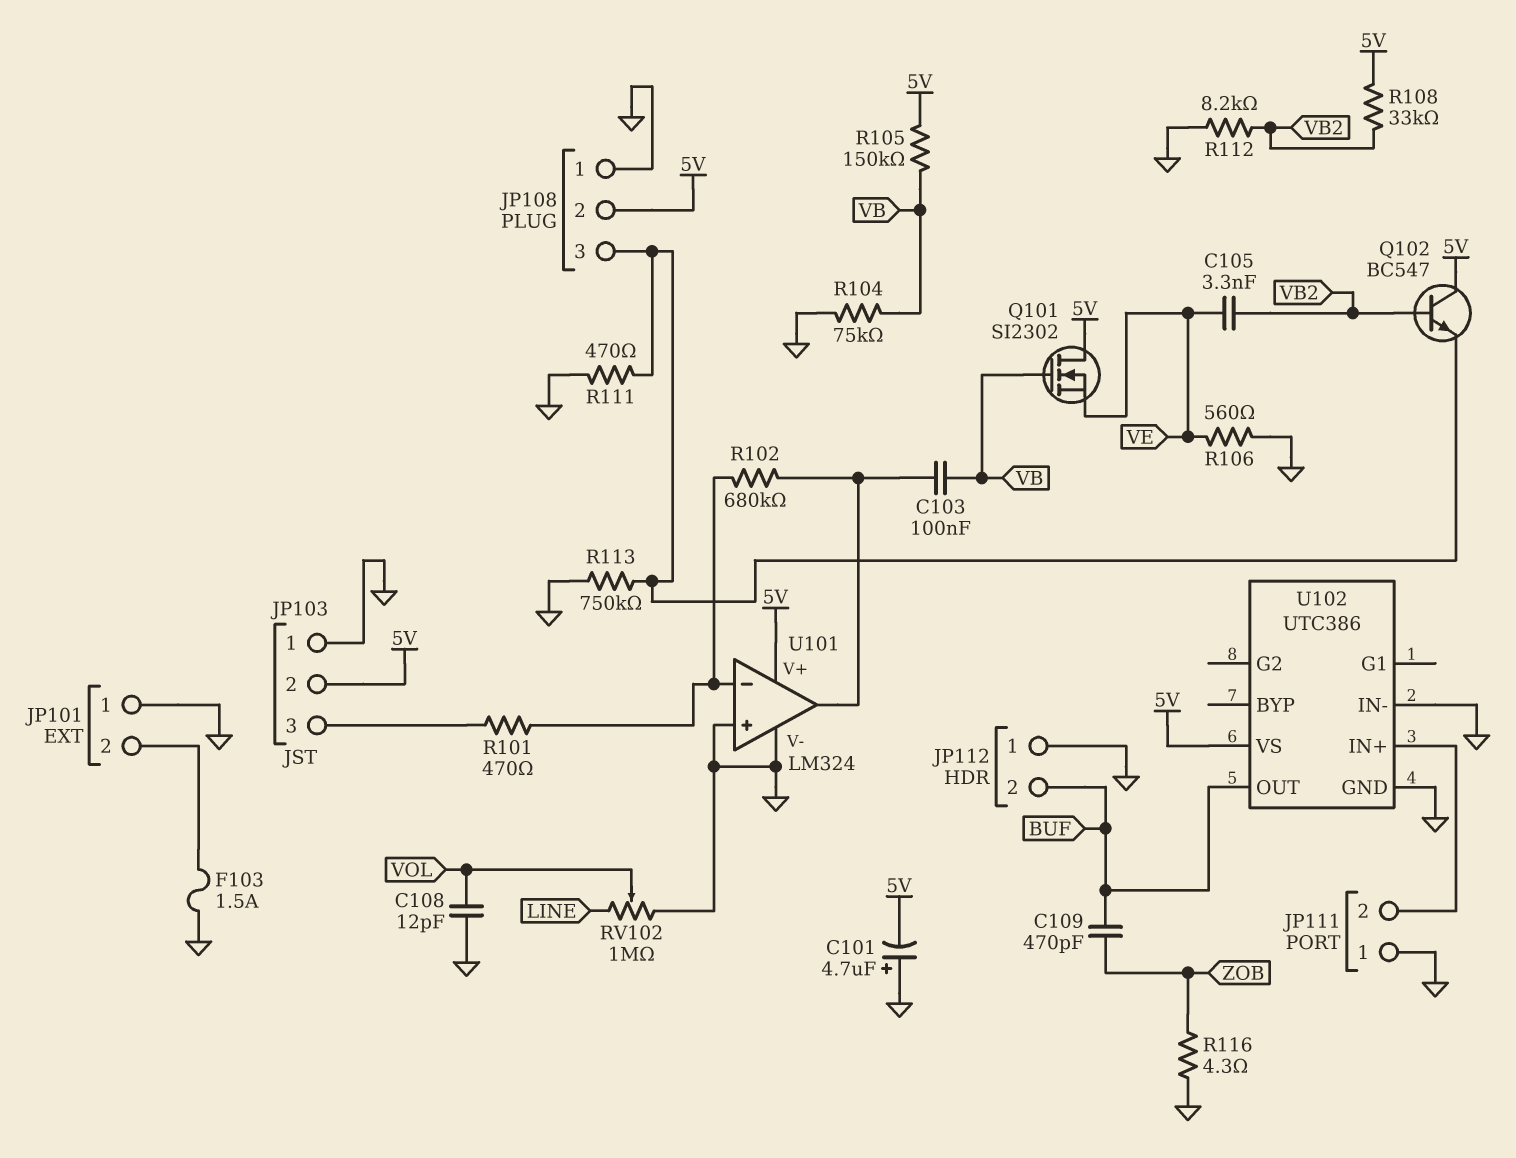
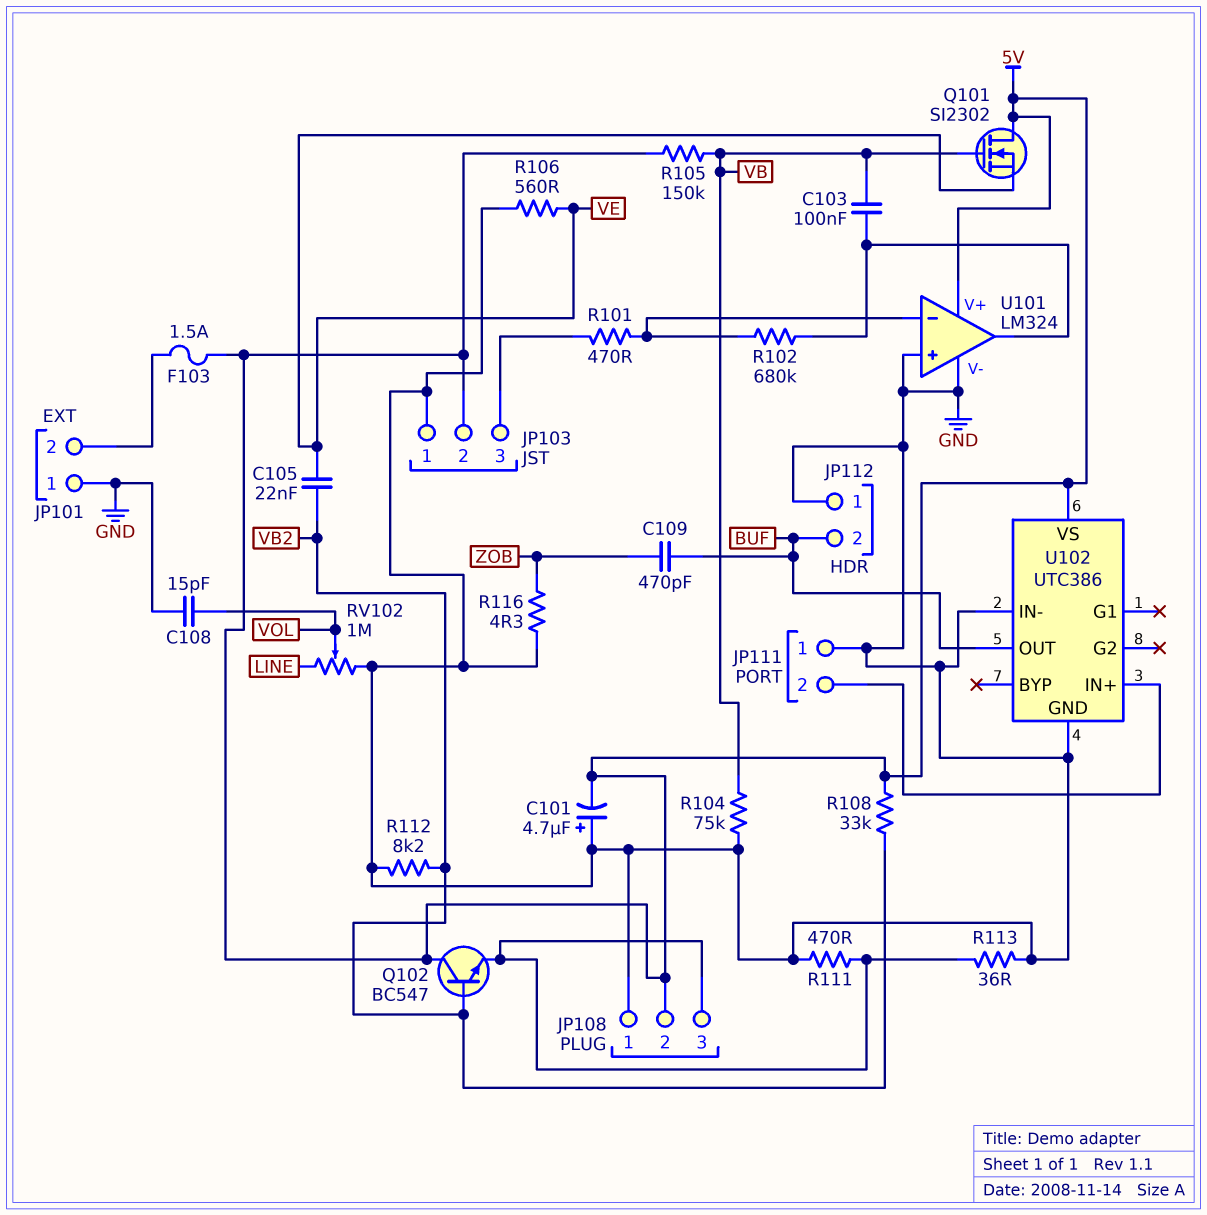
C105: 3.3nF (VB2, VE) -> 22nF (VB2, VE)
C108: 12pF (GND, VOL) -> 15pF (GND, VOL)
F103: 1.5A (GND, JP101/2) -> 1.5A (5V, JP101/2)
R113: 750k (GND, JP108/3) -> 36 (GND, JP108/3)

